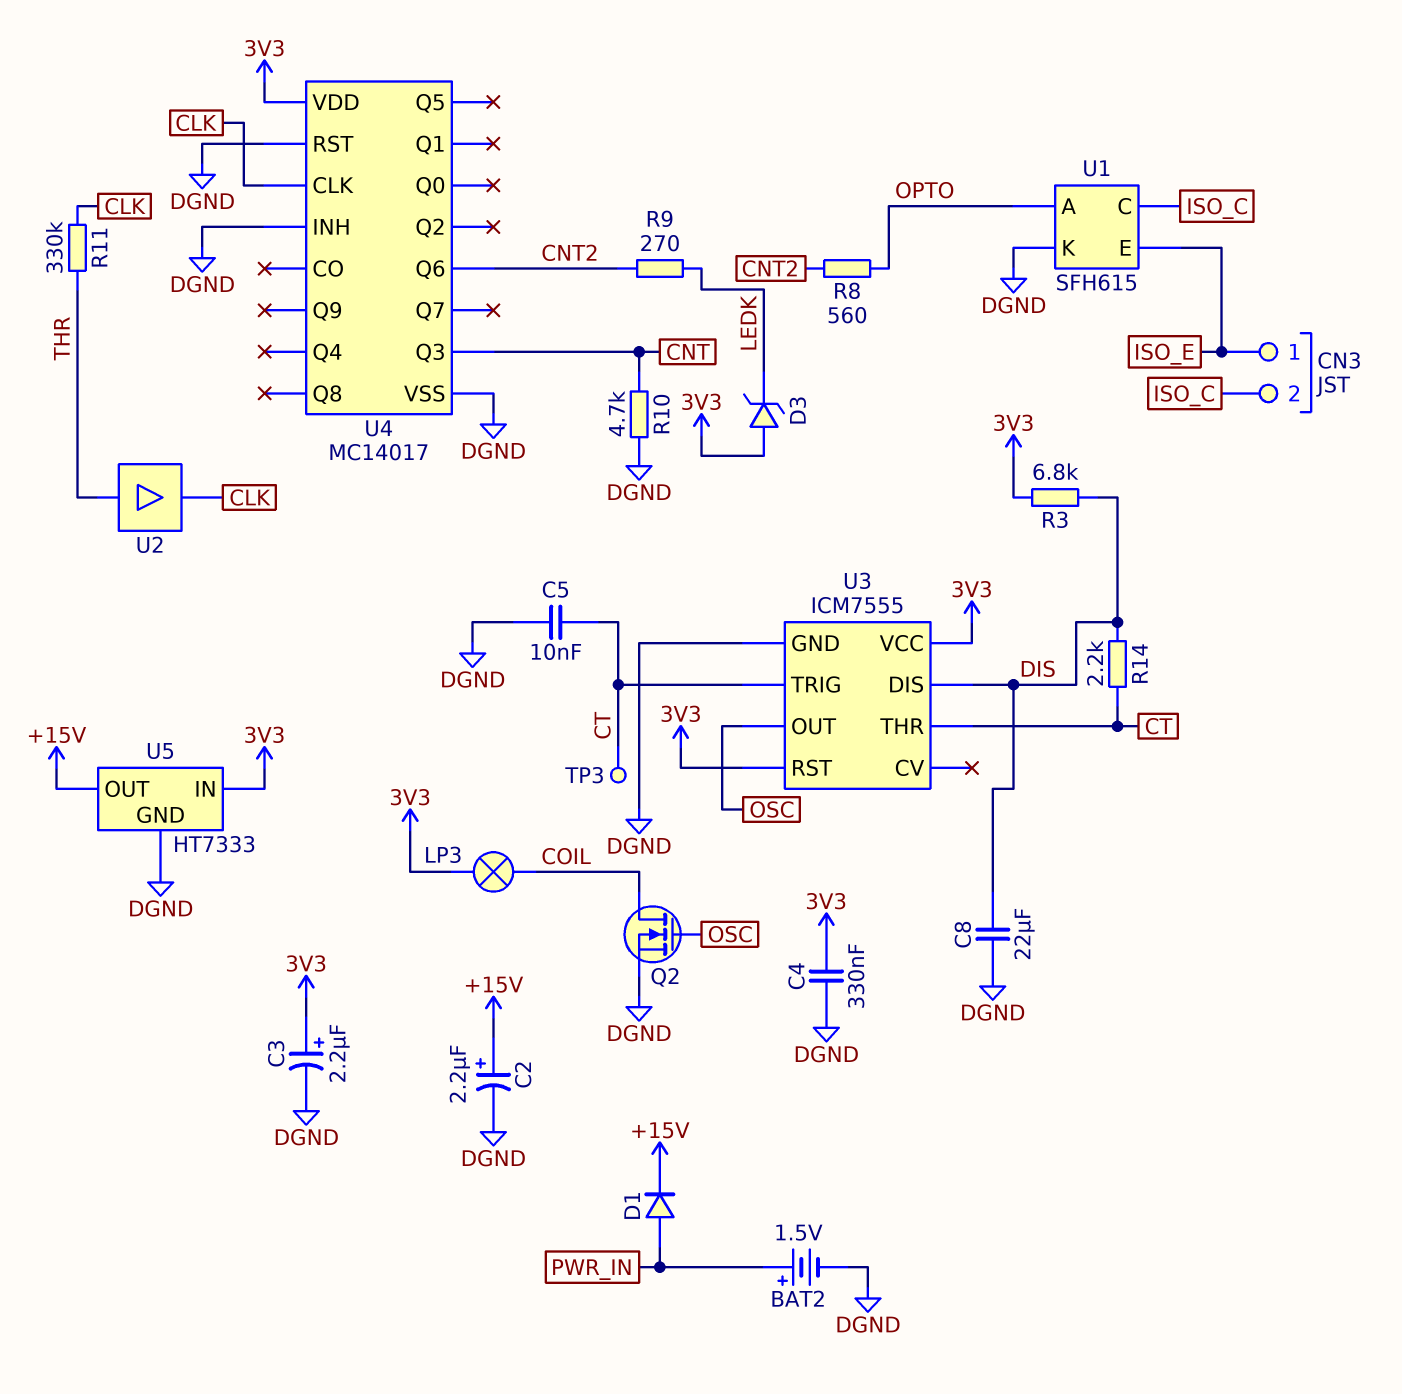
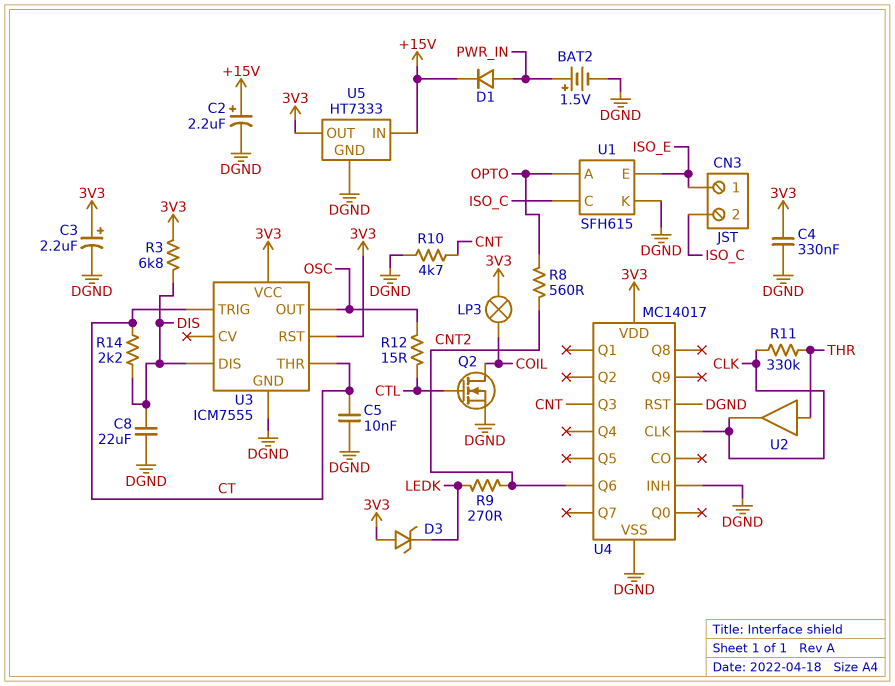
Q2: NMOS (G OSC, D COIL, S DGND) -> NMOS (G CTL, D COIL, S DGND)
R12: none -> 15 (CTL, OSC)
TP3: test point (CT) -> none
U5 pin IN: 3V3 -> +15V
U5 pin OUT: +15V -> 3V3

